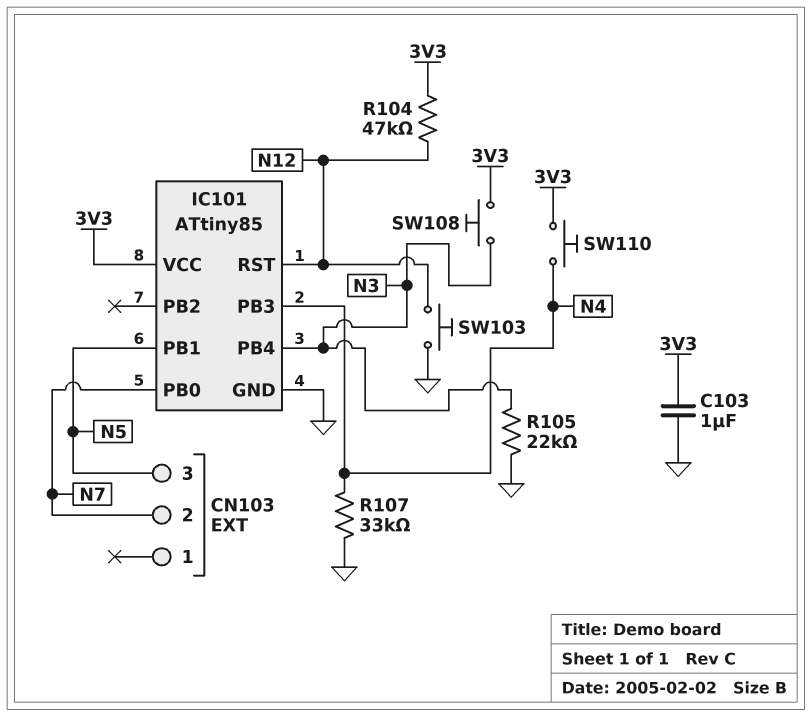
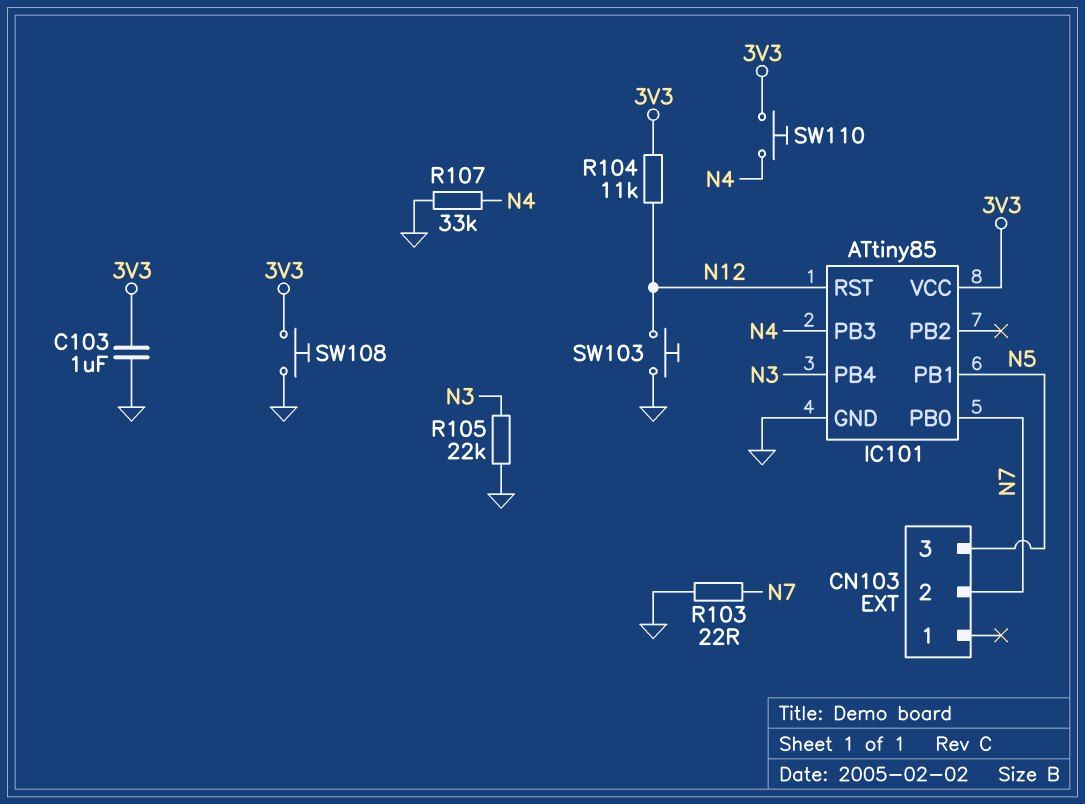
R103: none -> 22 (GND, N7)
R104: 47k (3V3, N12) -> 11k (3V3, N12)
SW108: button (3V3, N3) -> button (3V3, GND)

